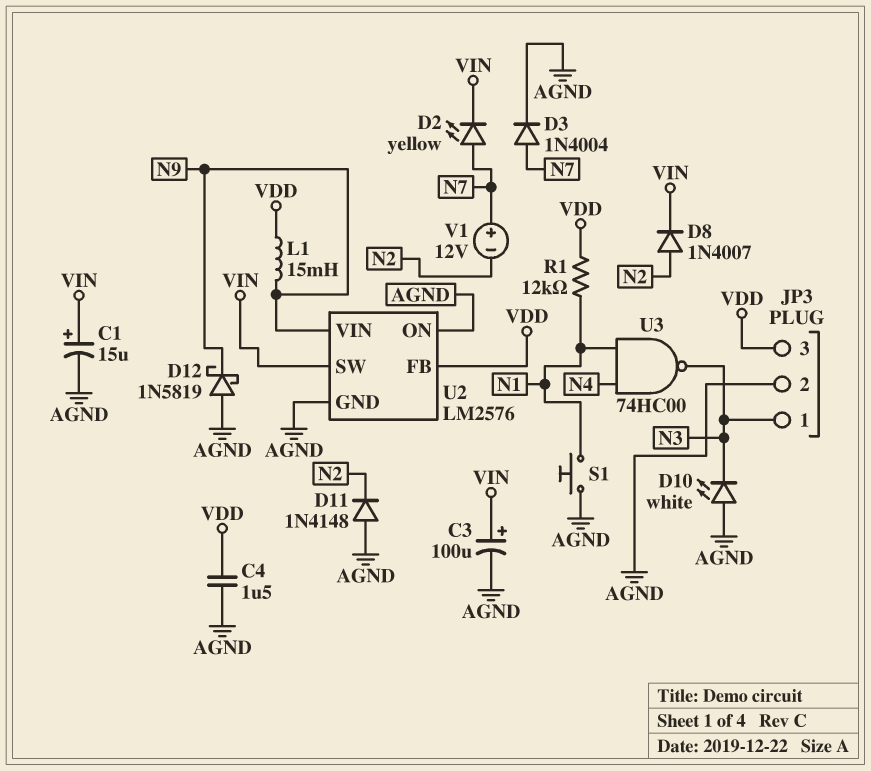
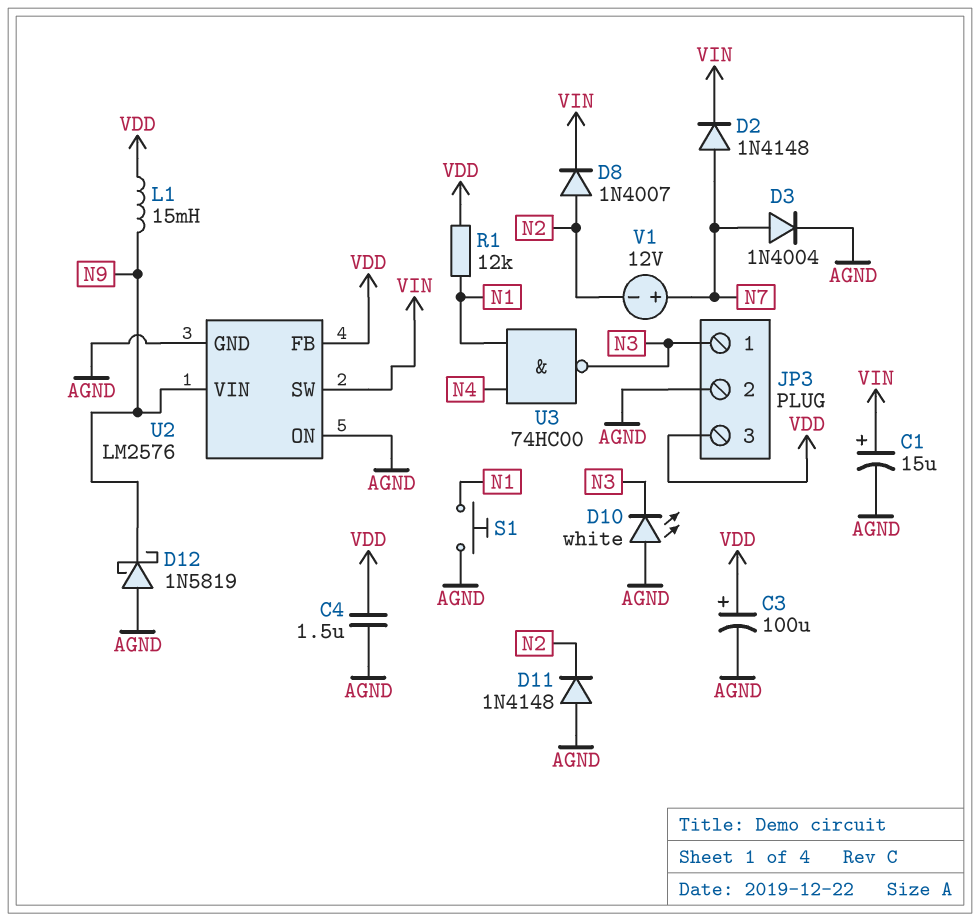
C3: 100uF (plus VIN, minus AGND) -> 100uF (plus VDD, minus AGND)
D2: LED yellow (A N7, K VIN) -> diode 1N4148 (A N7, K VIN)

